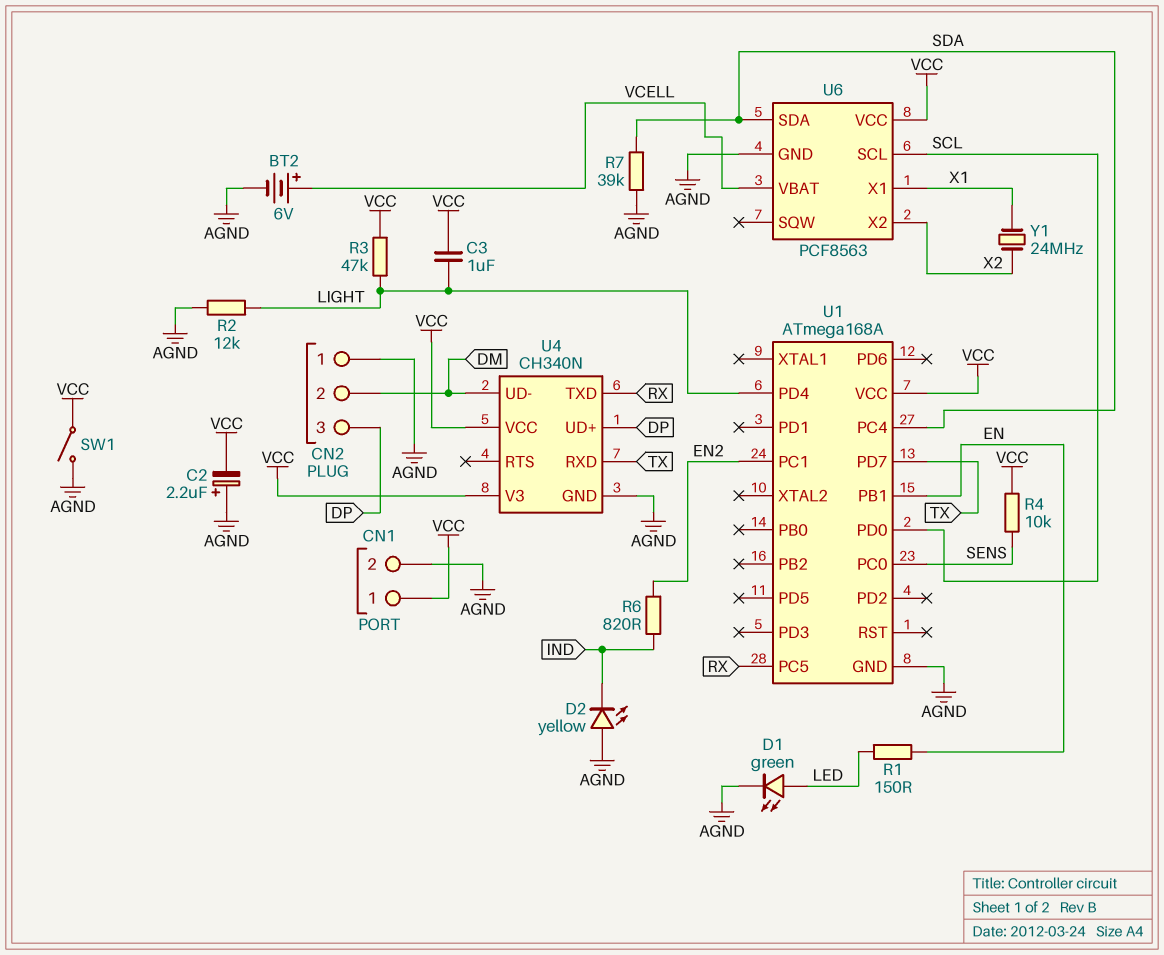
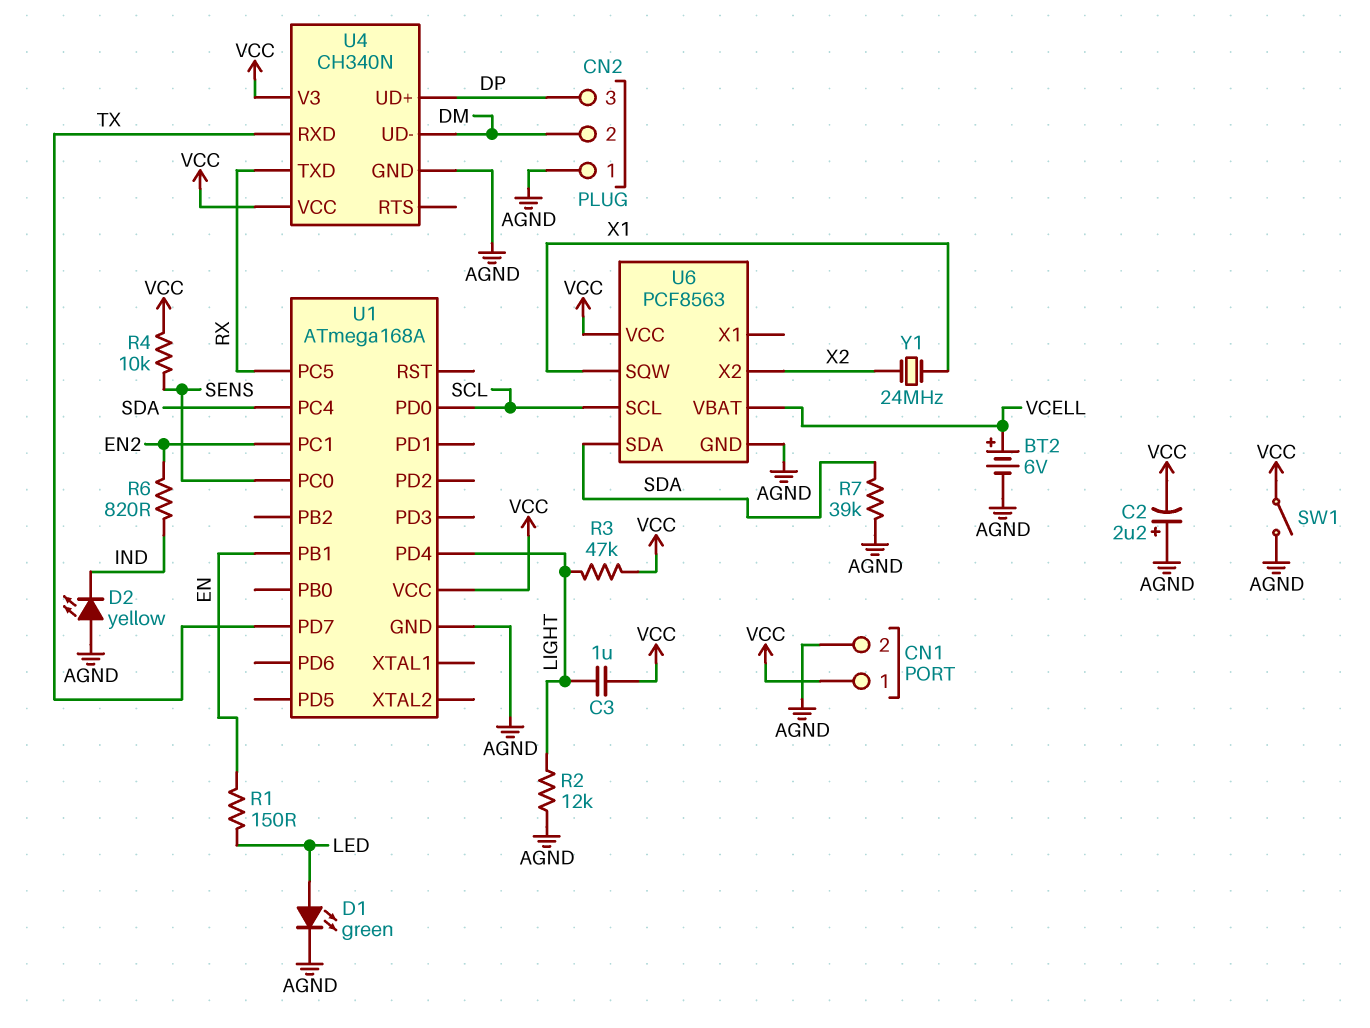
U6 pin SQW: none -> X1
U6 pin X1: X1 -> none

